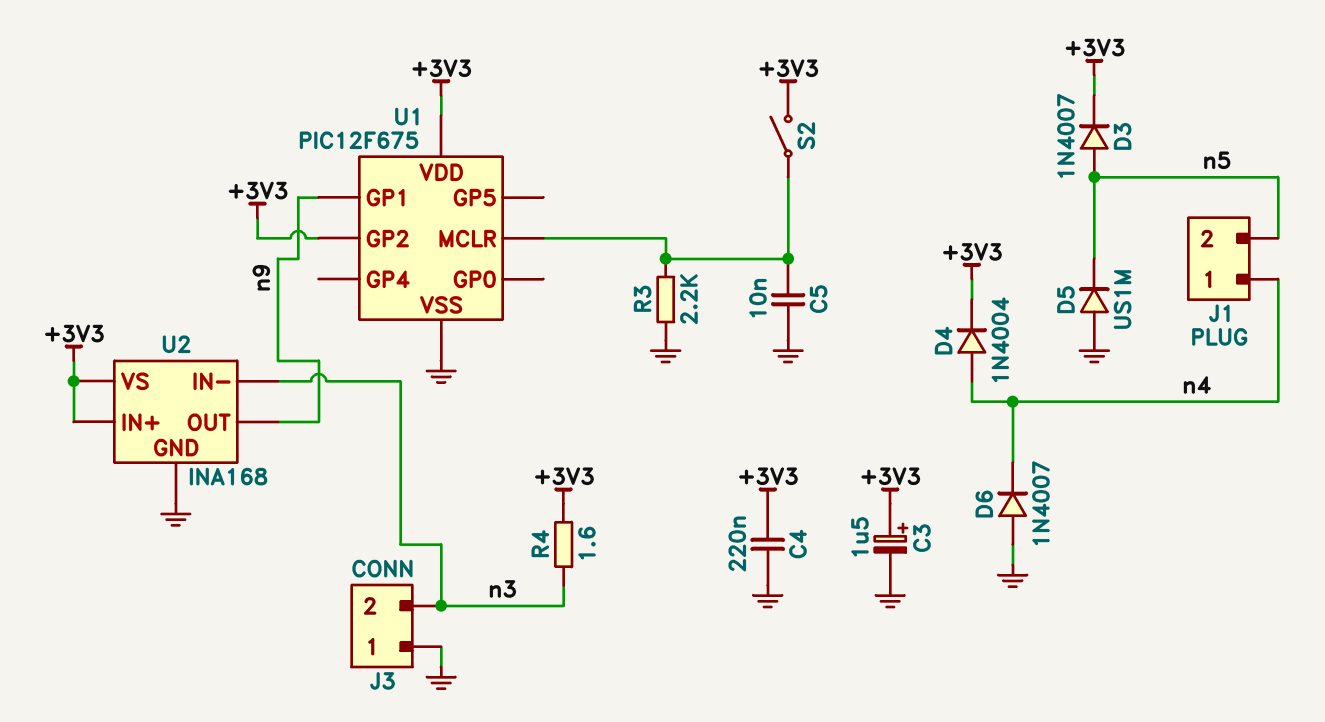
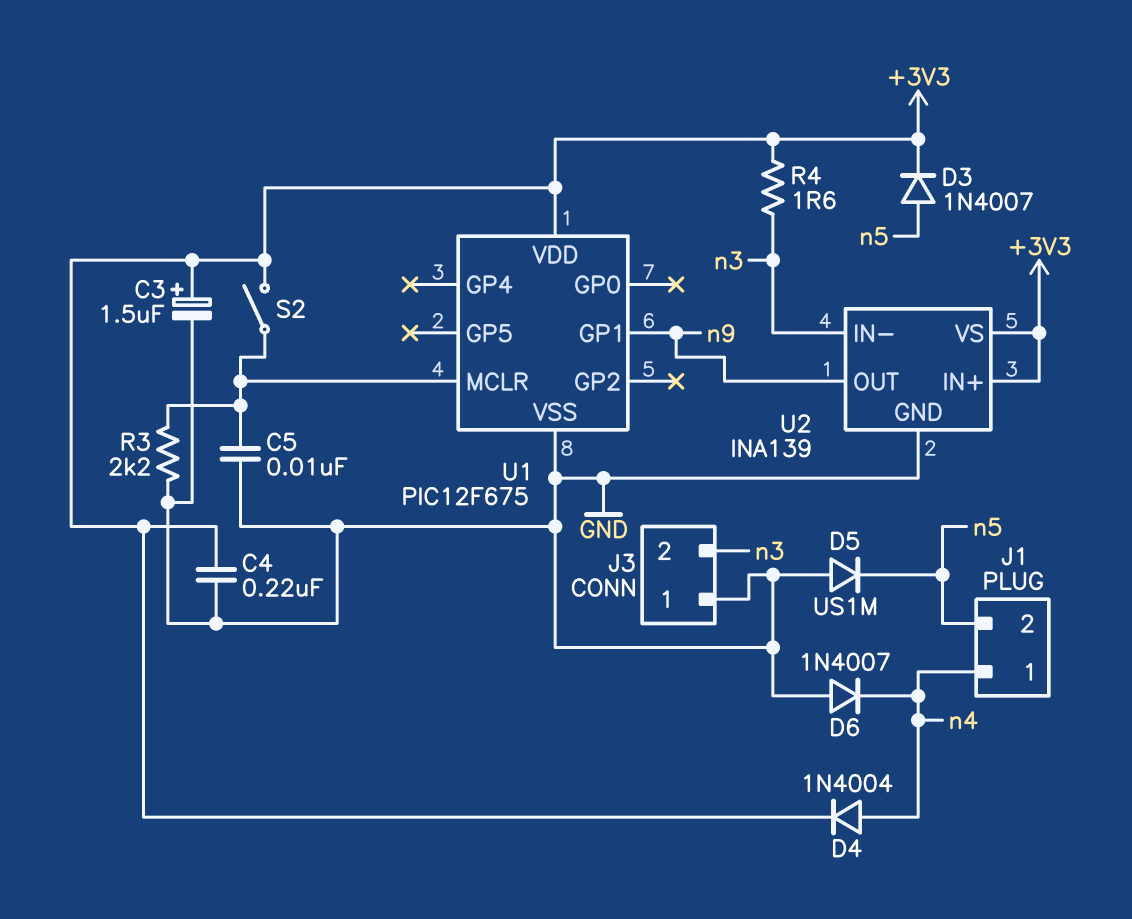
U1 pin GP2: +3V3 -> none
U2: INA168 -> INA139

